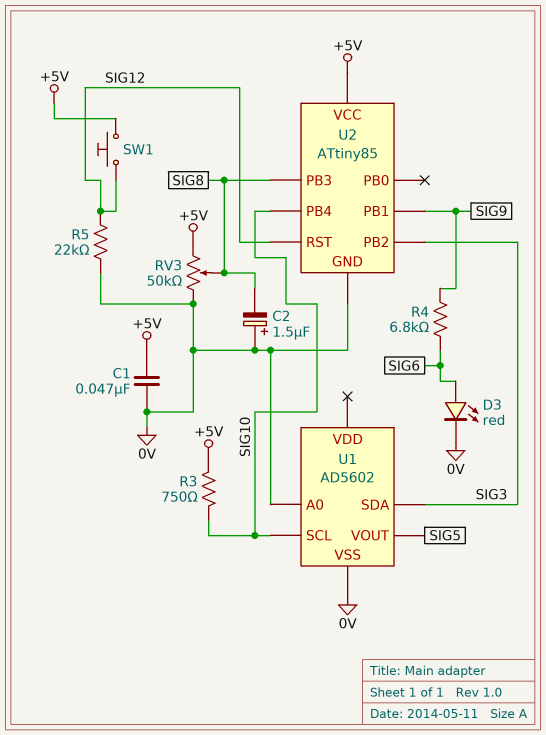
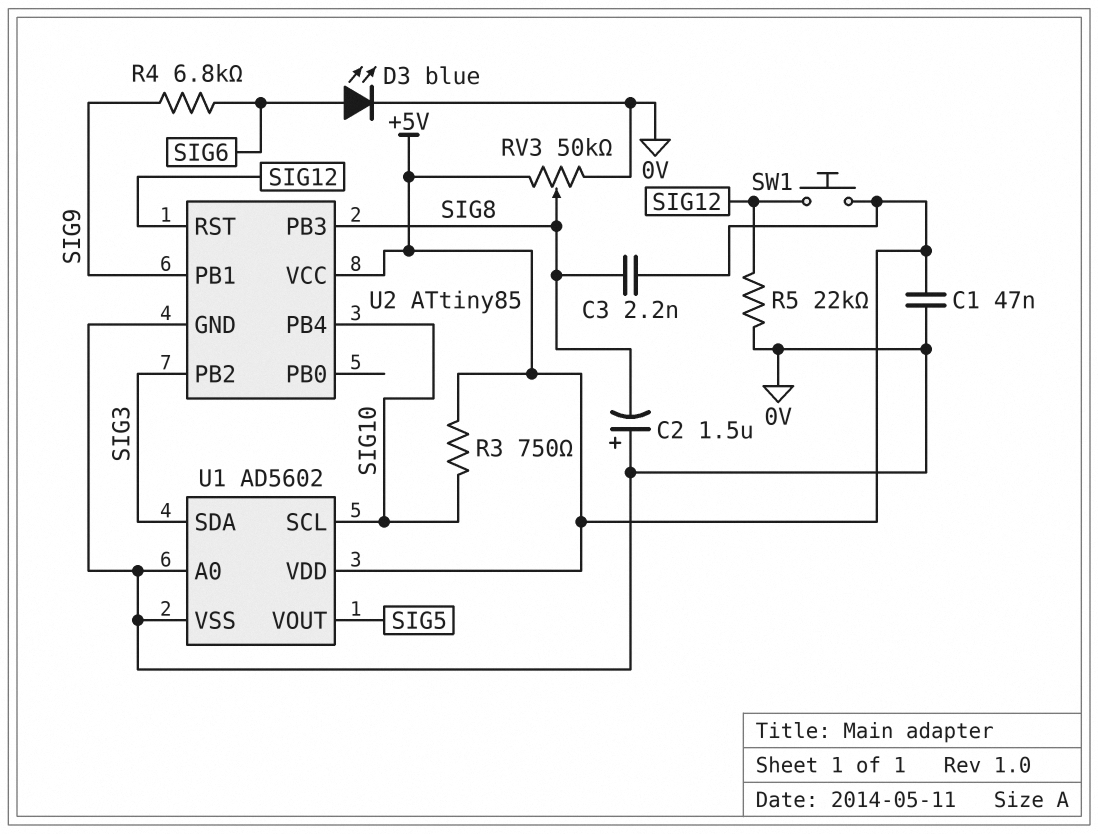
C3: none -> 2.2nF (+5V, SIG8)
D3: LED red (A SIG6, K 0V) -> LED blue (A SIG6, K 0V)
U1 pin VDD: none -> +5V

